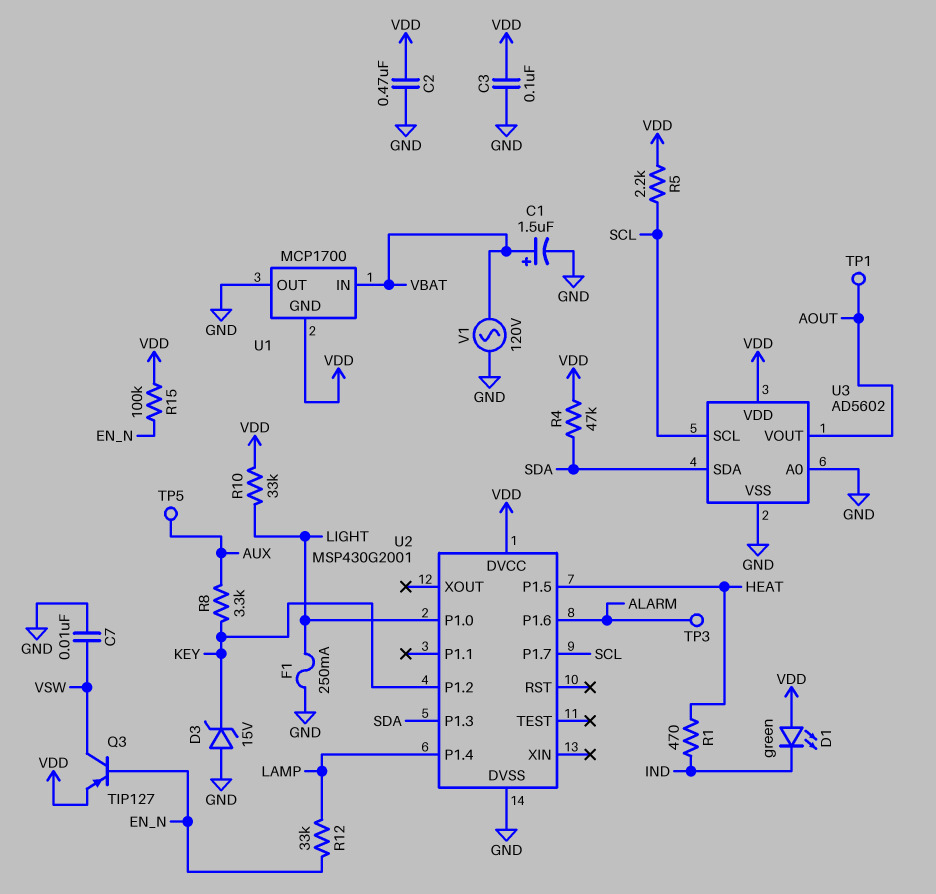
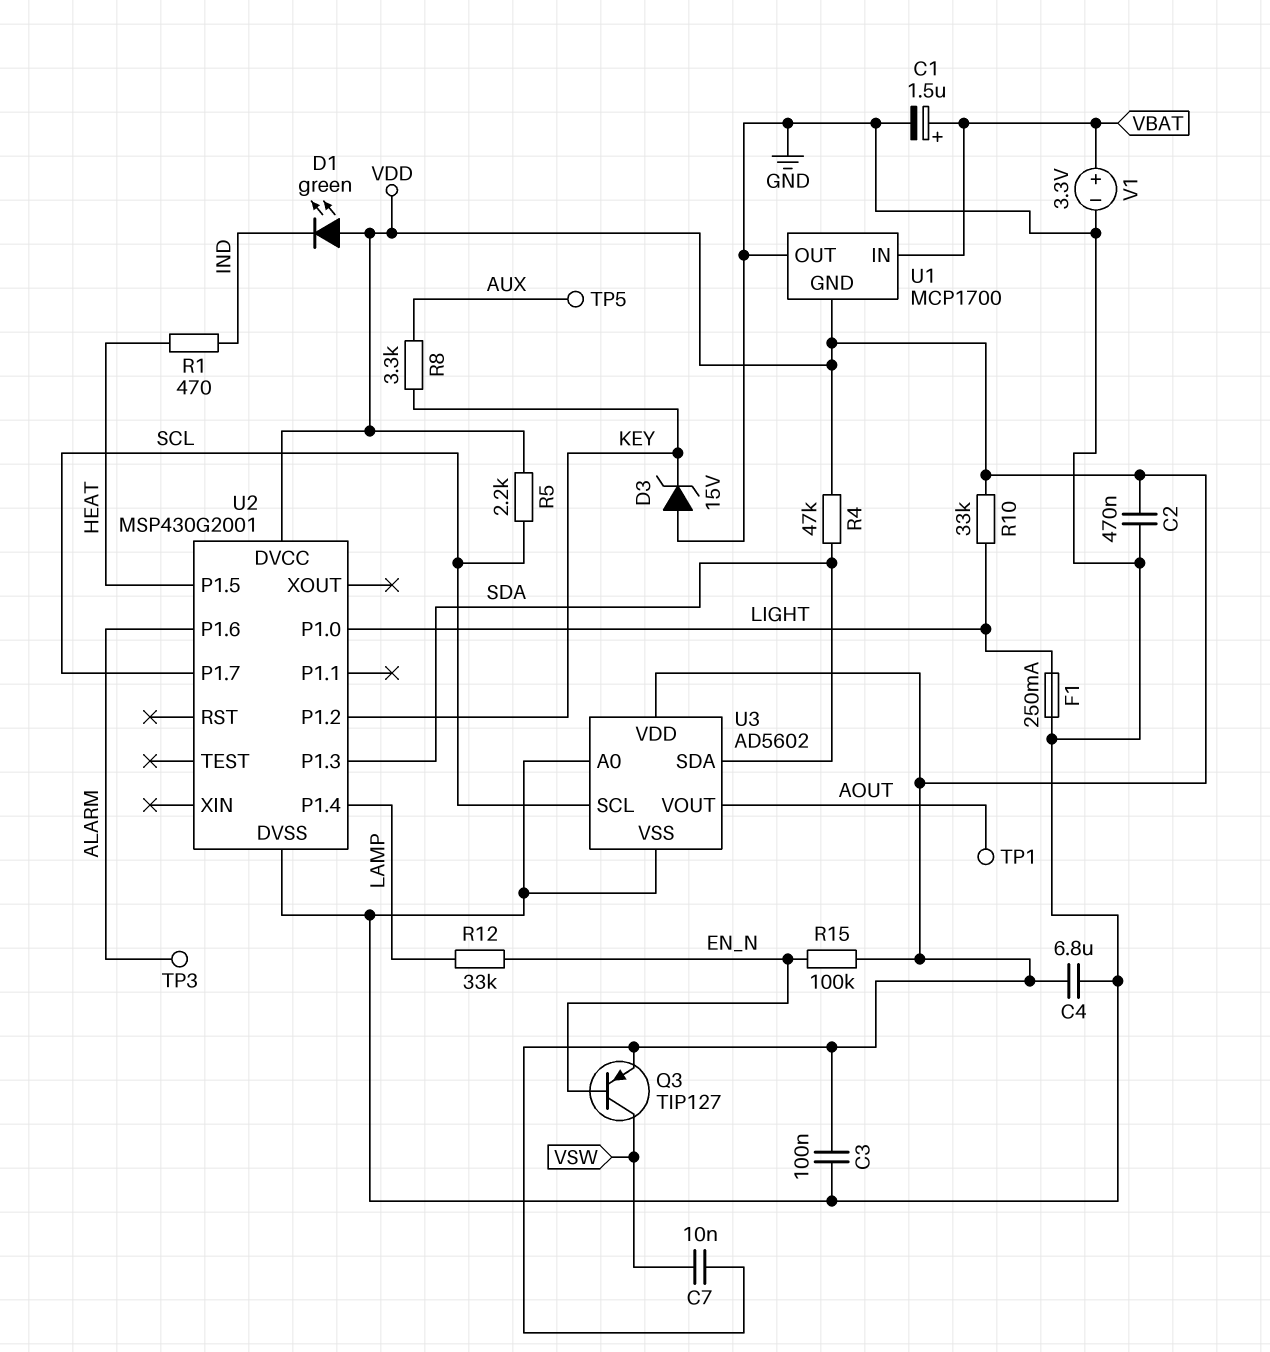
C4: none -> 6.8uF (GND, VDD)
C7: 10nF (GND, VSW) -> 10nF (VDD, VSW)
V1: AC 120V (GND, VBAT) -> 3.3V (plus VBAT, minus GND)

